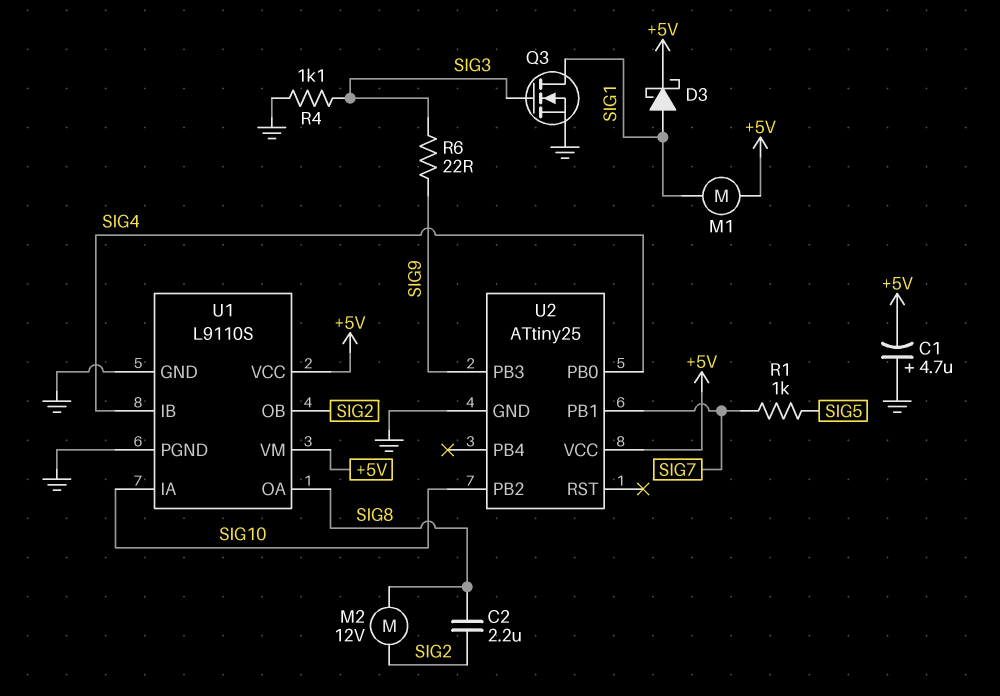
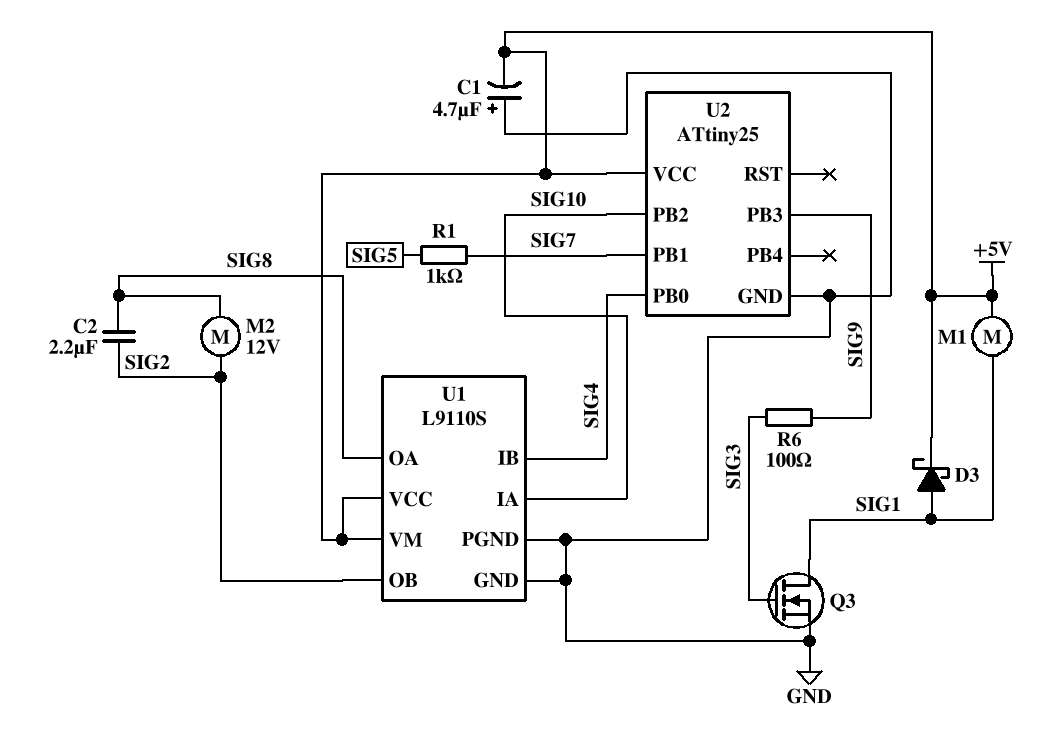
R4: 1.1k (GND, SIG3) -> none
R6: 22 (SIG3, SIG9) -> 100 (SIG3, SIG9)

